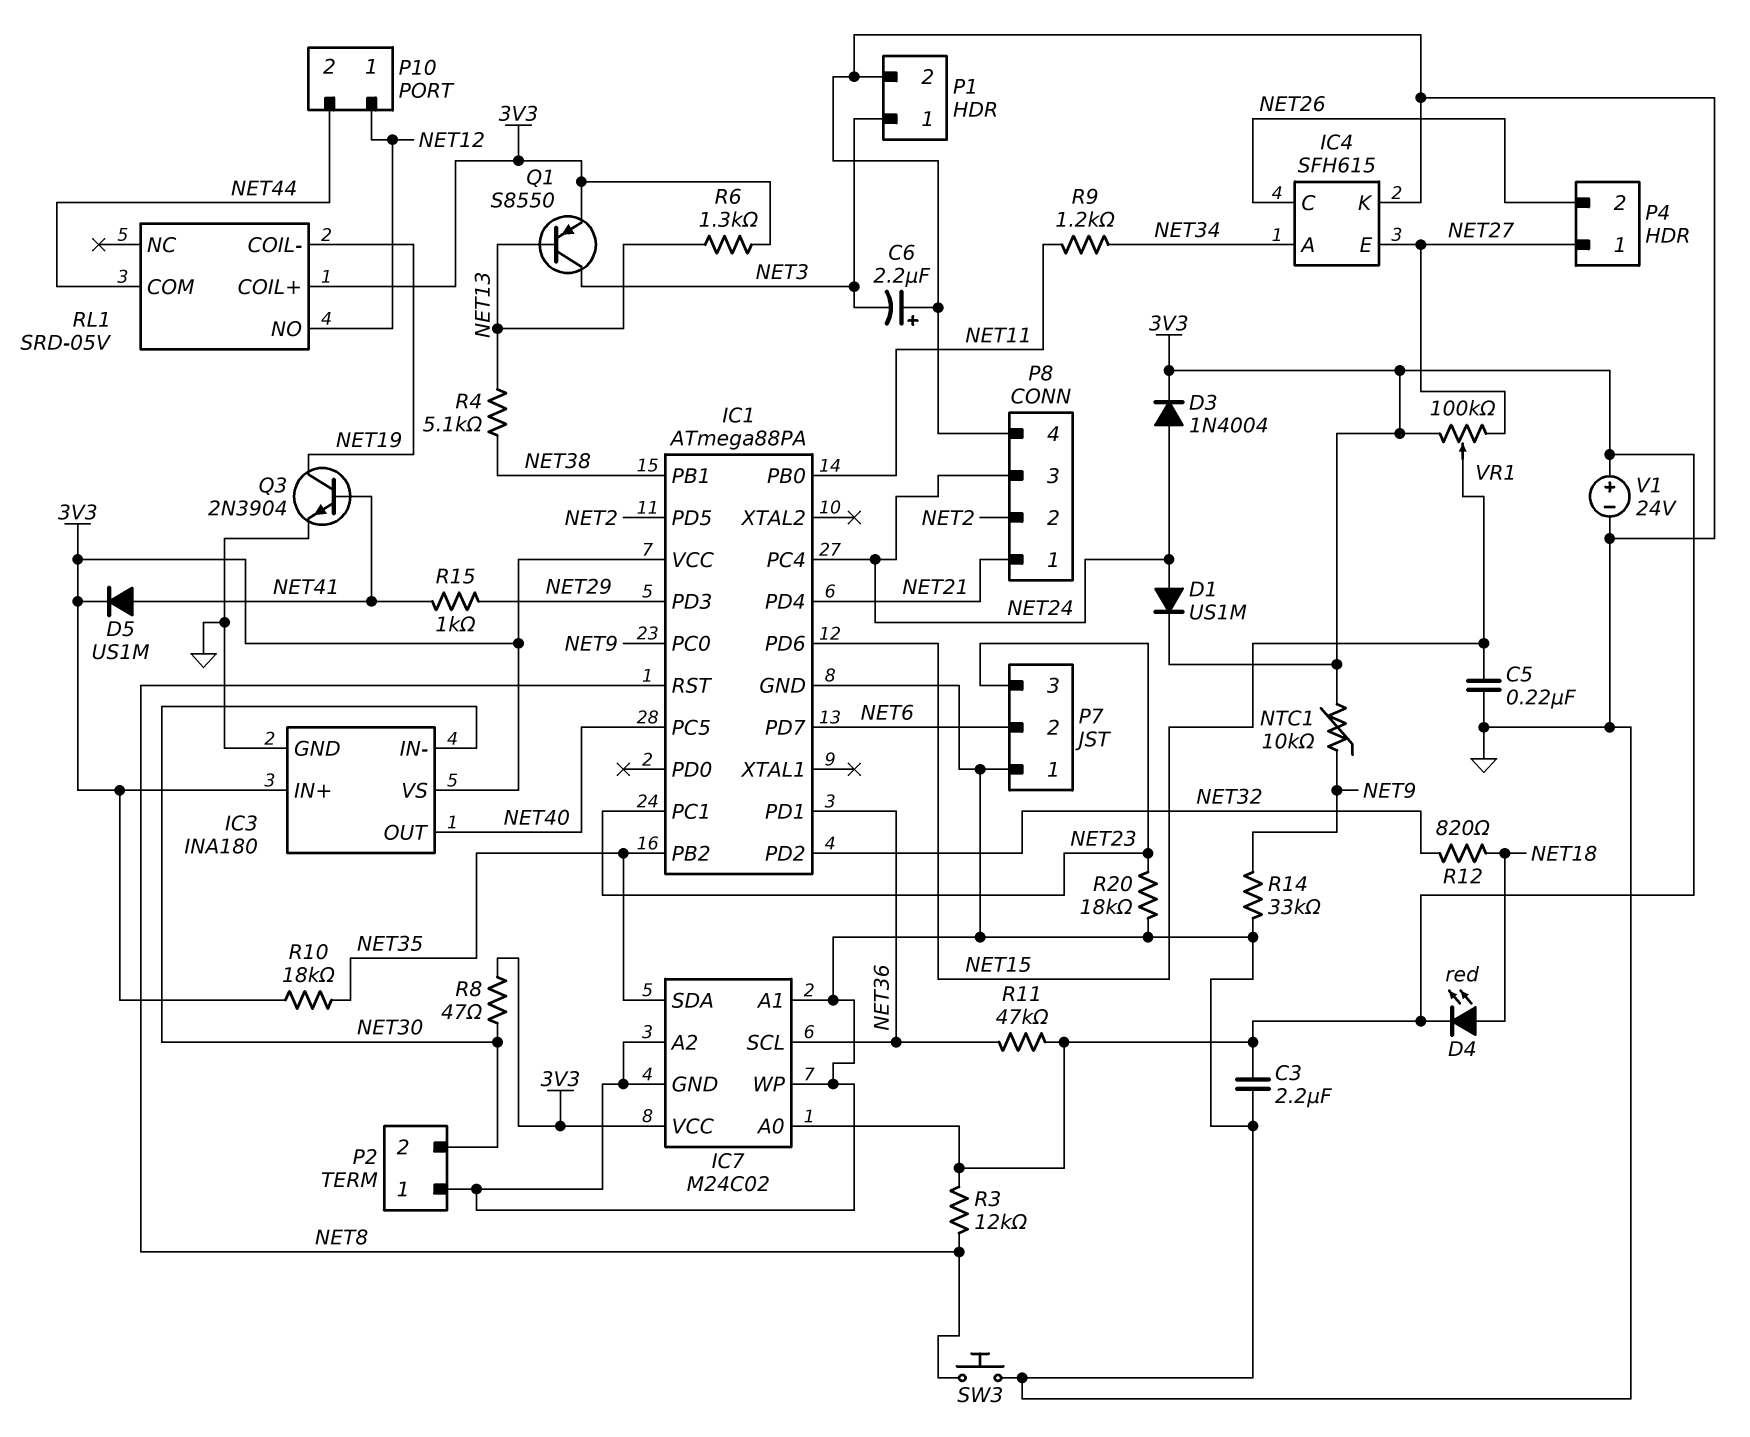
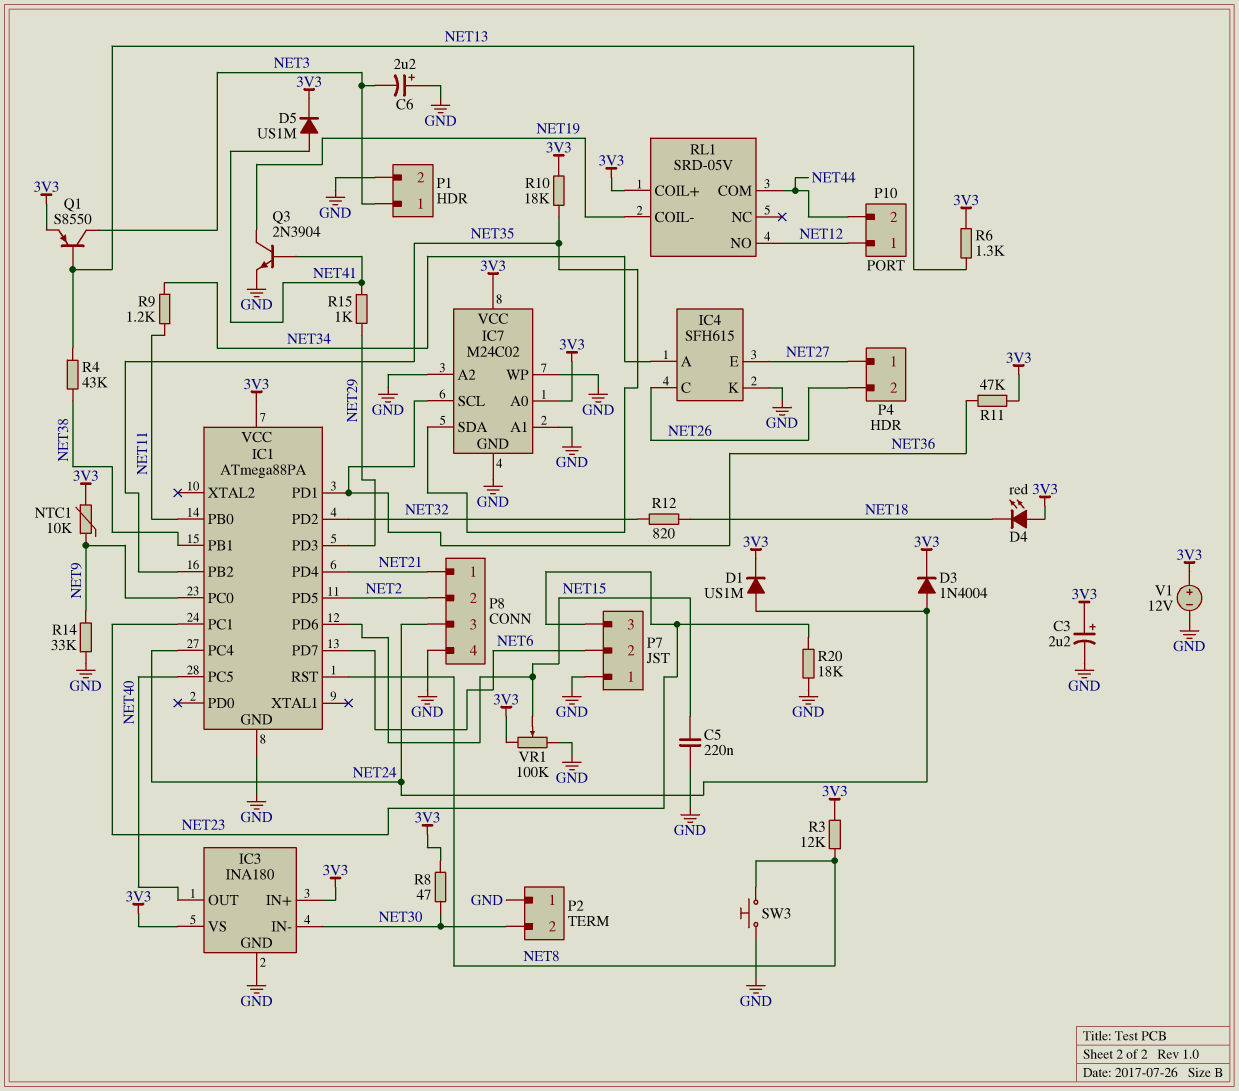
C3: 2.2uF (3V3, GND) -> 2.2uF (plus 3V3, minus GND)
D4: LED red (A NET18, K 3V3) -> LED red (A 3V3, K NET18)
R4: 5.1k (NET13, NET38) -> 43k (NET13, NET38)
V1: 24V (plus 3V3, minus GND) -> 12V (plus 3V3, minus GND)
VR1: 100k (3V3, NET27, wiper NET15) -> 100k (3V3, GND, wiper NET15)

